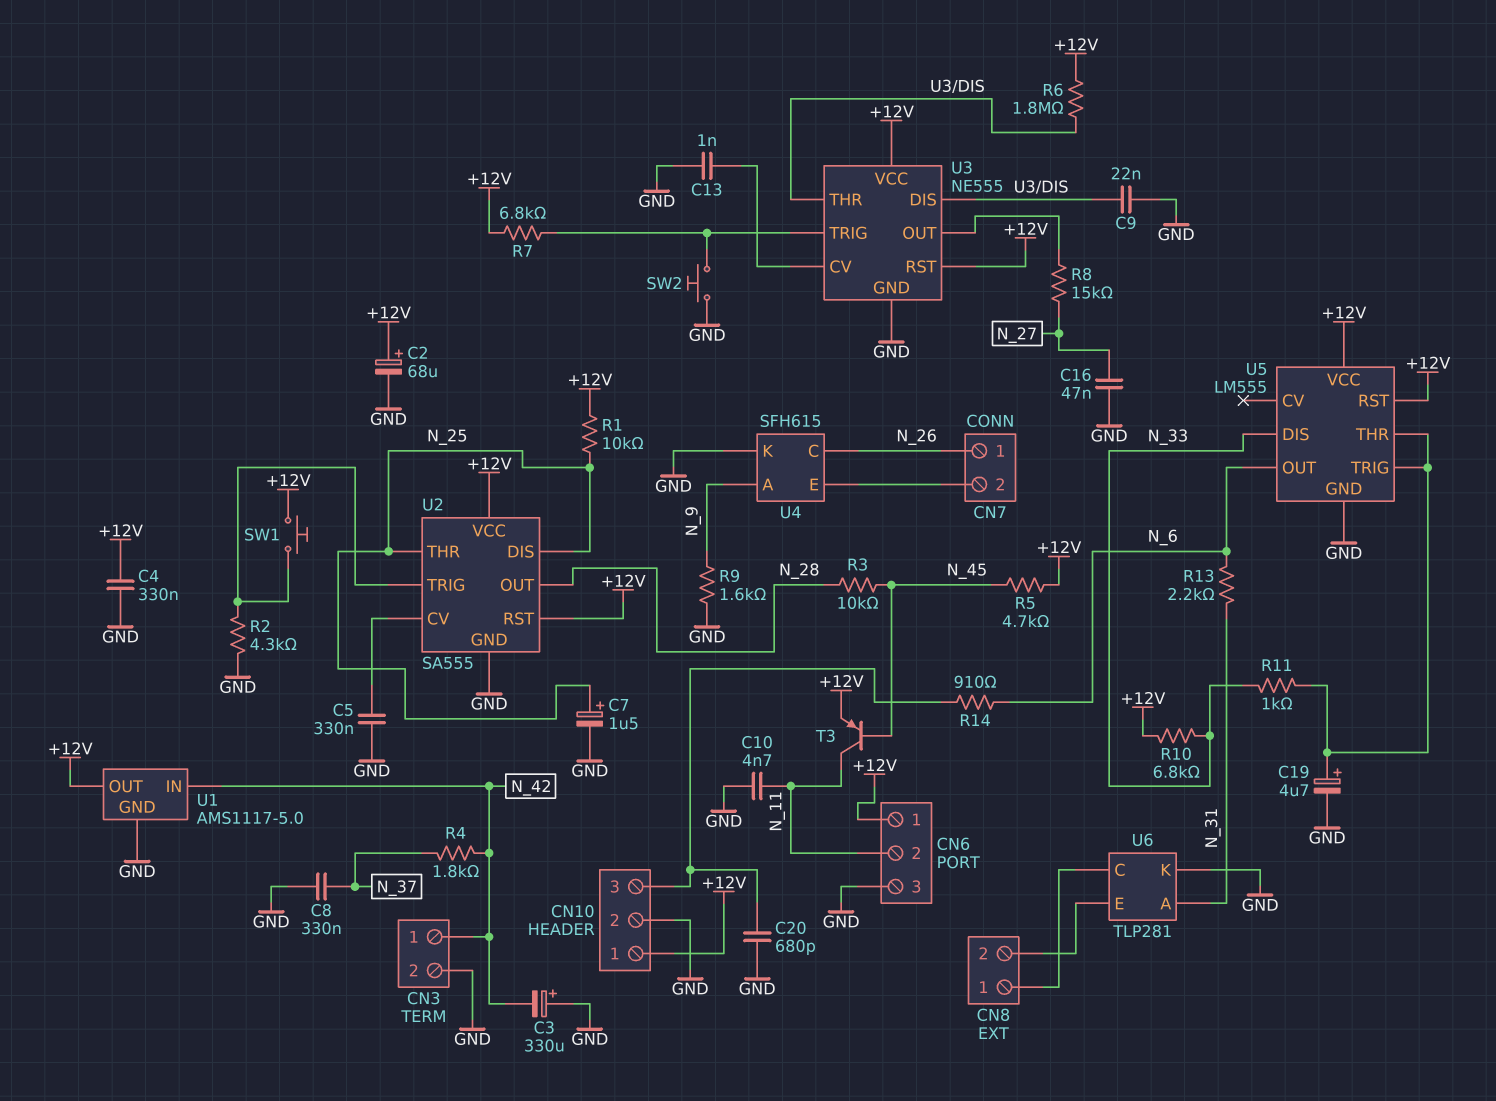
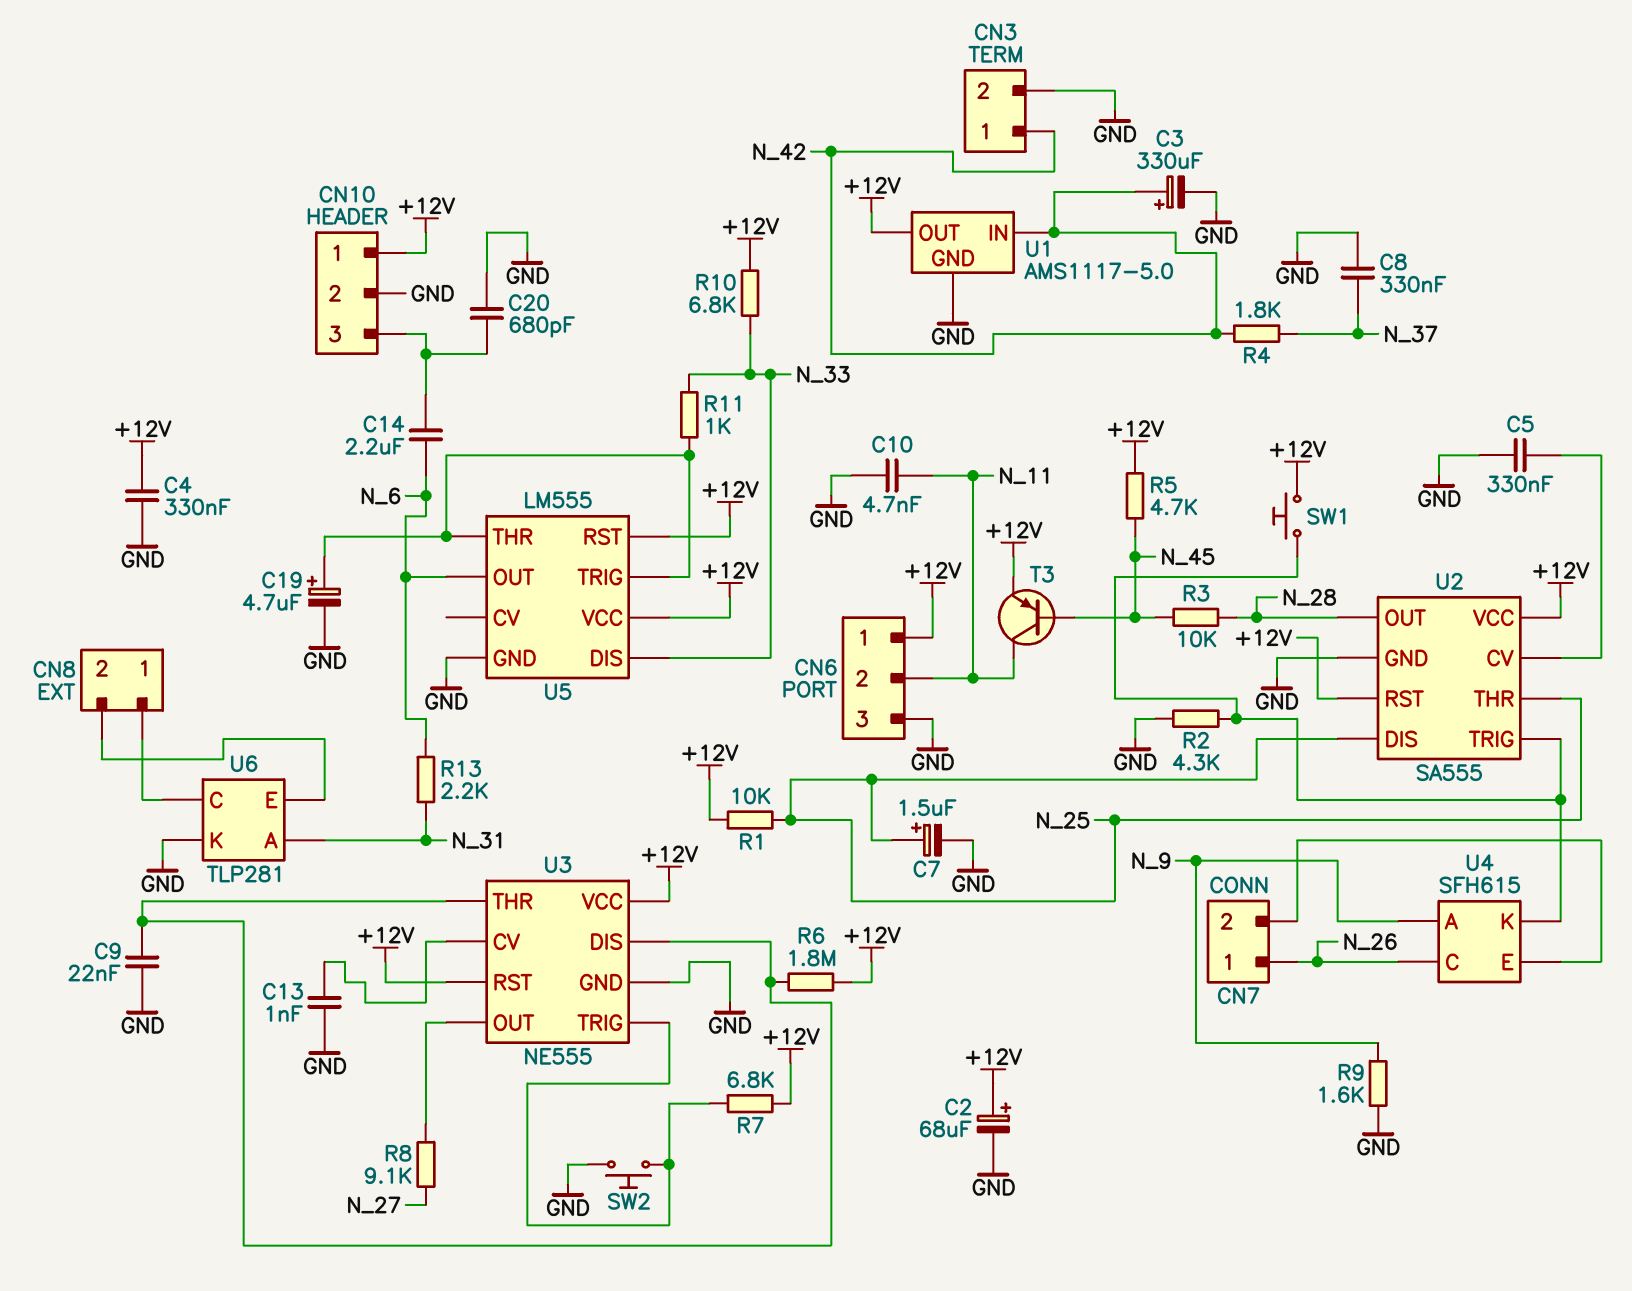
C3: 330uF (plus GND, minus N_42) -> 330uF (plus N_42, minus GND)
C14: none -> 2.2uF (CN10/3, N_6)
C16: 47nF (GND, N_27) -> none
R8: 15k (N_27, U3/OUT) -> 9.1k (N_27, U3/OUT)
R14: 910 (CN10/3, N_6) -> none
U4 pin K: GND -> U2/TRIG

